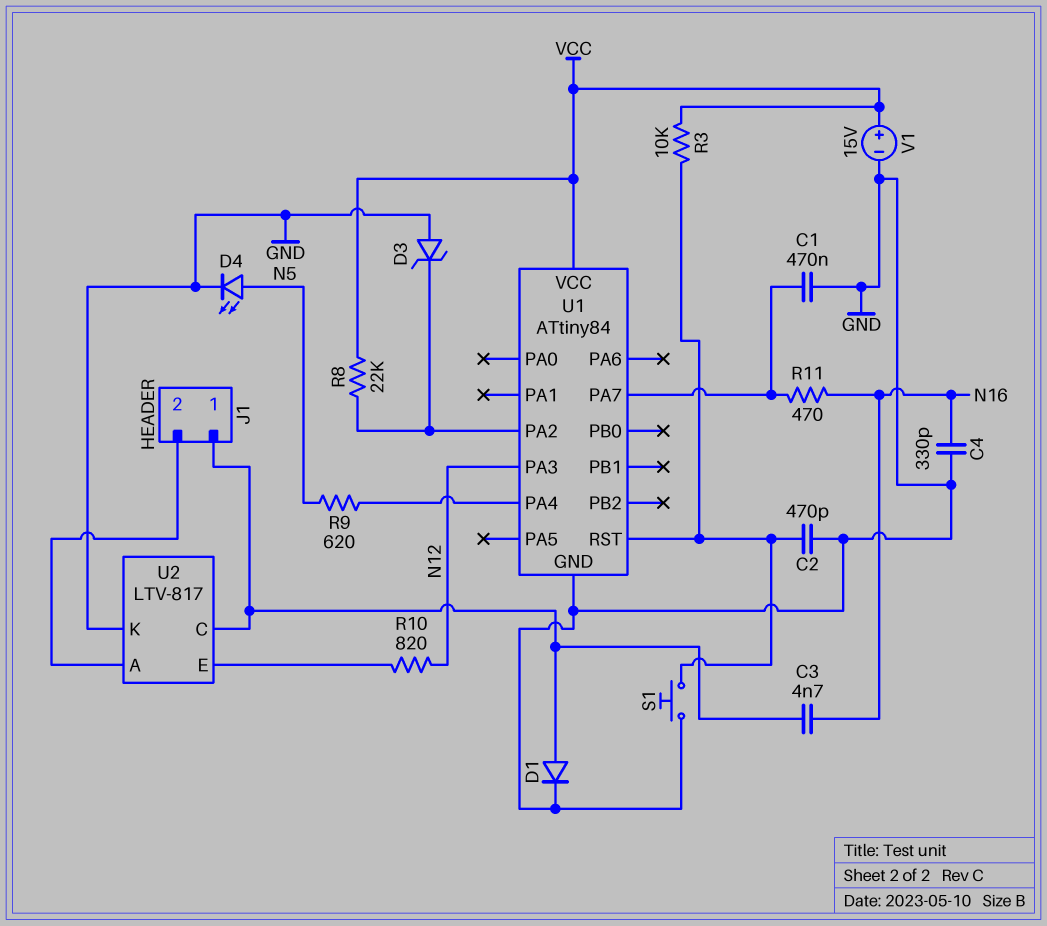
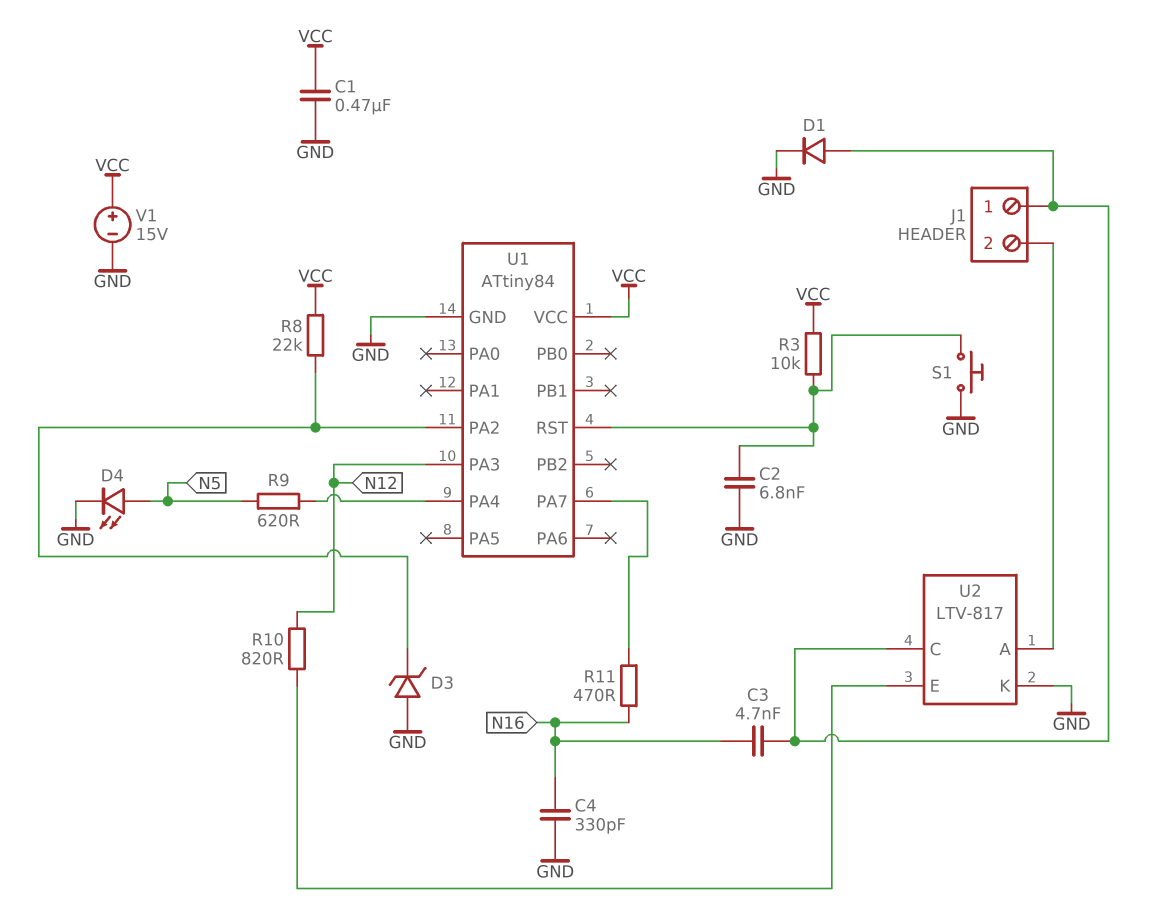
C1: 470nF (GND, U1/PA7) -> 470nF (GND, VCC)
C2: 470pF (GND, U1/RST) -> 6.8nF (GND, U1/RST)

